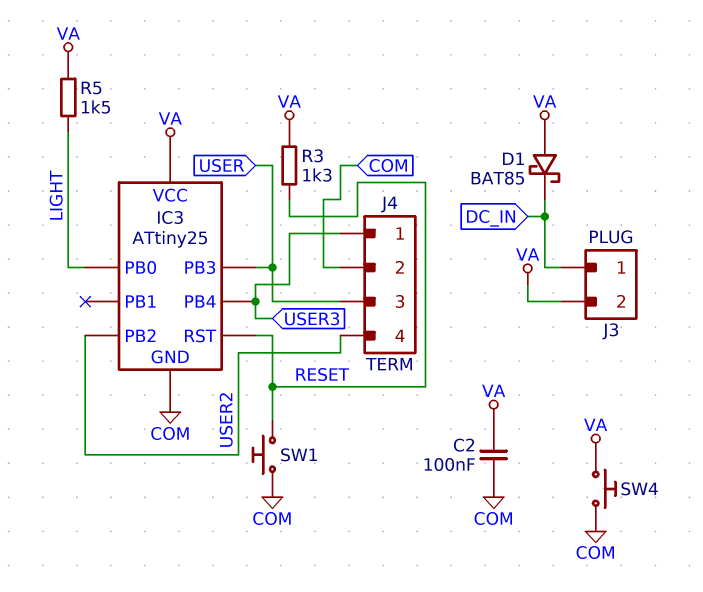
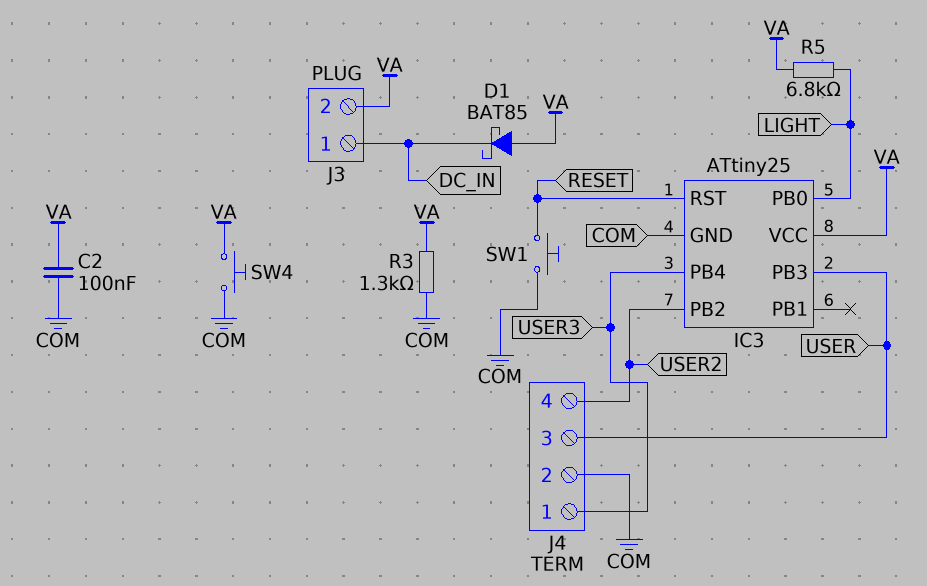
R3: 1.3k (RESET, VA) -> 1.3k (COM, VA)
R5: 1.5k (LIGHT, VA) -> 6.8k (LIGHT, VA)

